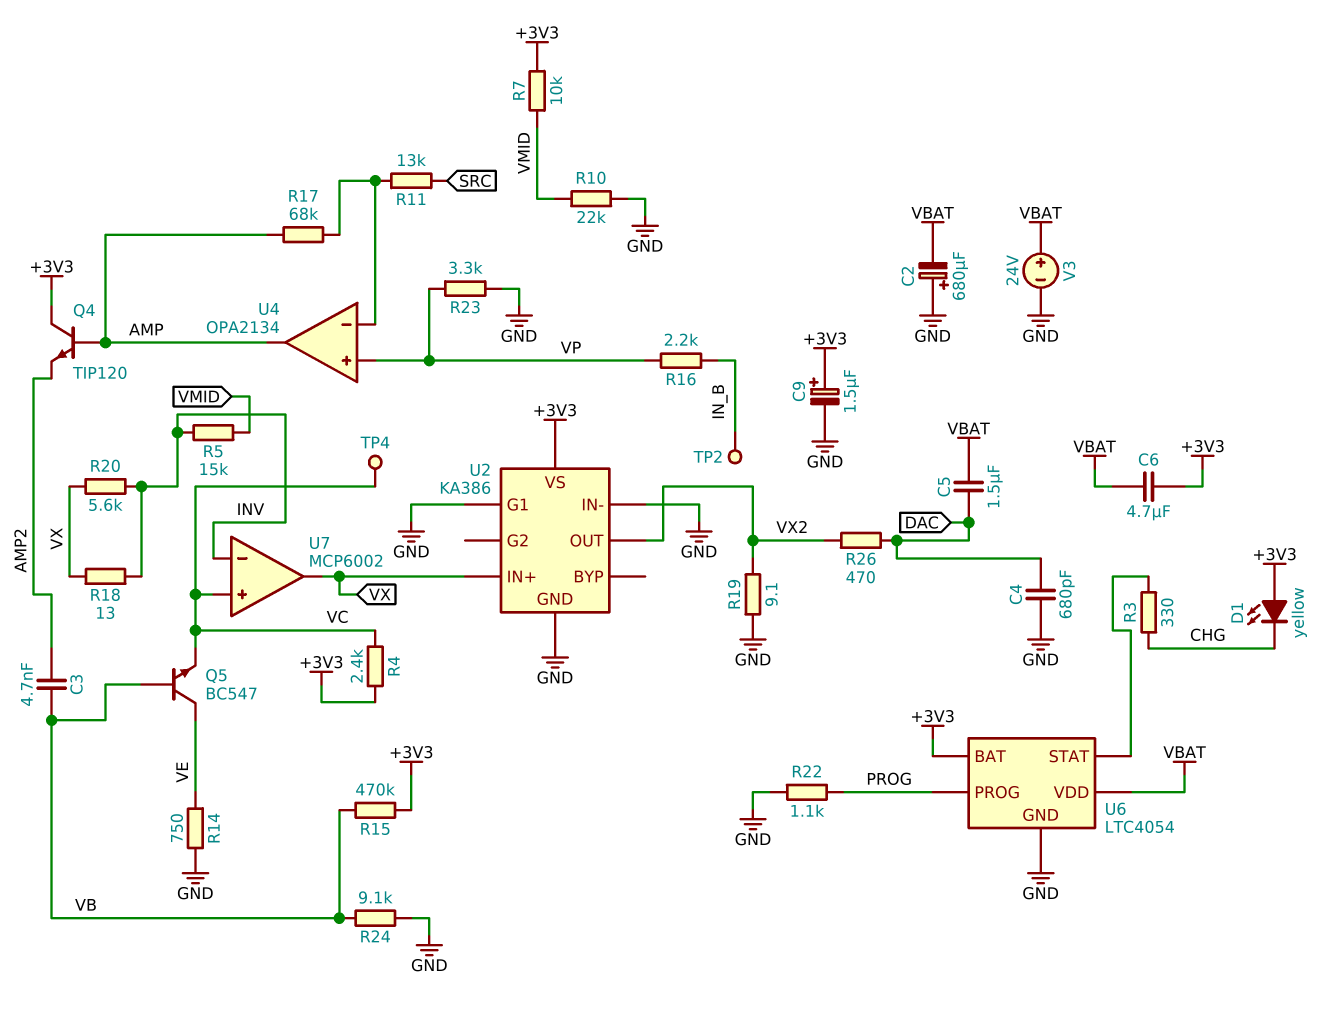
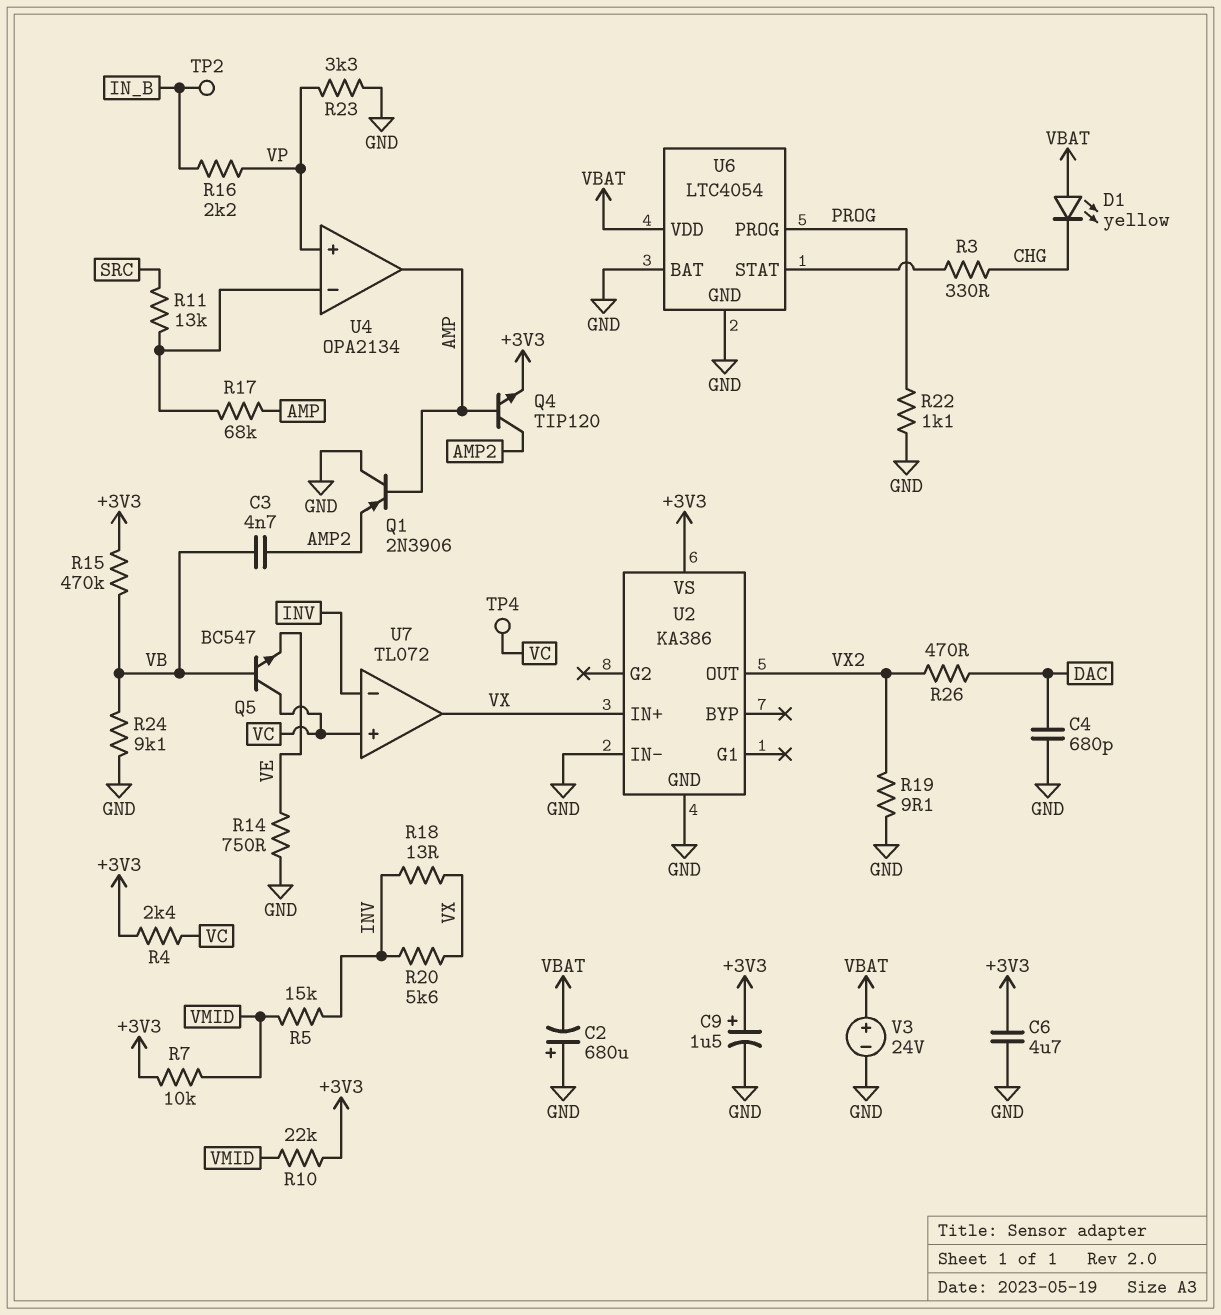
C5: 1.5uF (DAC, VBAT) -> none
C6: 4.7uF (+3V3, VBAT) -> 4.7uF (+3V3, GND)
D1: LED yellow (A +3V3, K CHG) -> LED yellow (A VBAT, K CHG)
Q1: none -> PNP 2N3906 (B AMP, C GND, E AMP2)
Q4: NPN TIP120 (B AMP, C +3V3, E AMP2) -> NPN TIP120 (B AMP, C AMP2, E +3V3)
Q5: NPN BC547 (B VB, C VE, E VC) -> NPN BC547 (B VB, C VC, E VE)
R10: 22k (GND, VMID) -> 22k (+3V3, VMID)
U2 pin G1: GND -> none
U6 pin BAT: +3V3 -> GND
U7: MCP6002 -> TL072

